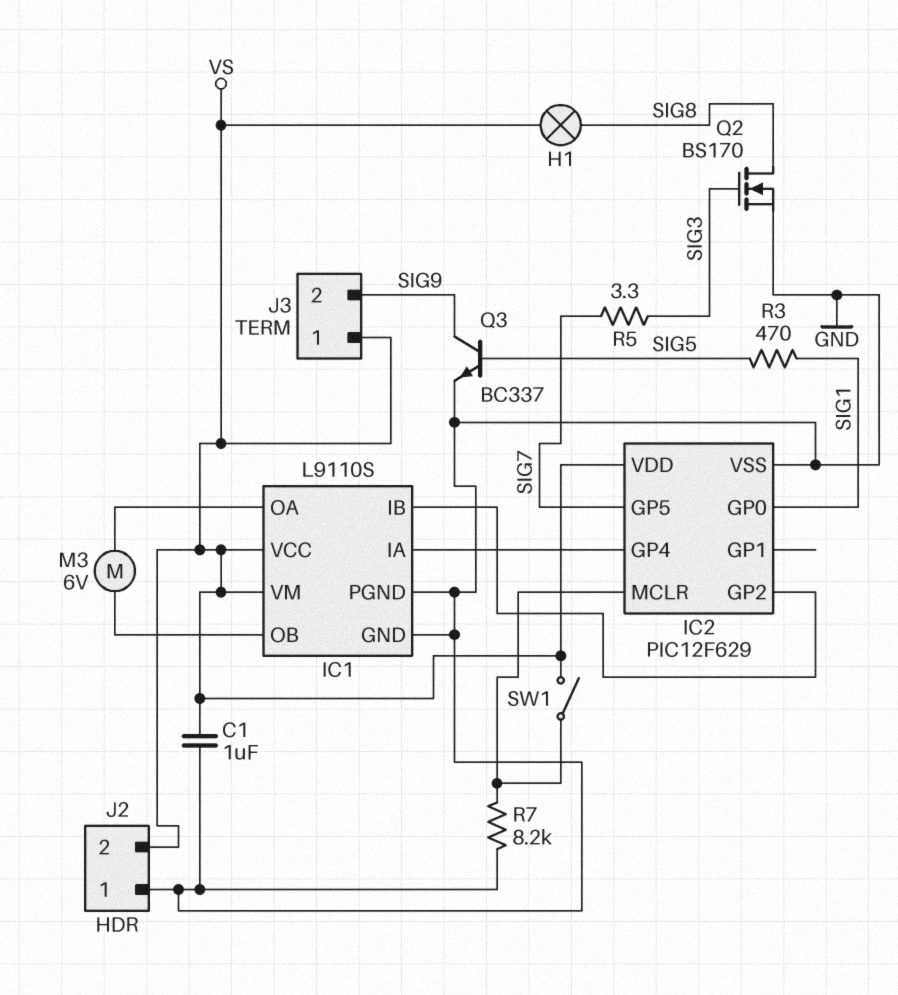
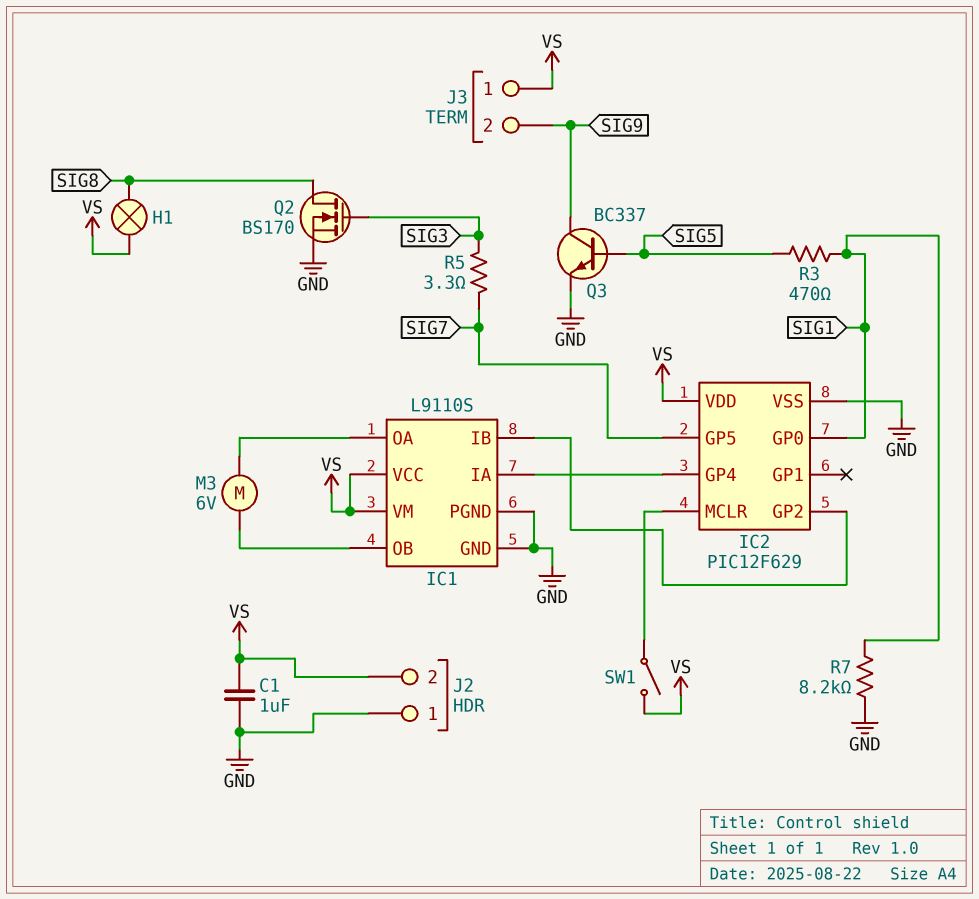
R7: 8.2k (GND, IC2/MCLR) -> 8.2k (GND, SIG1)

